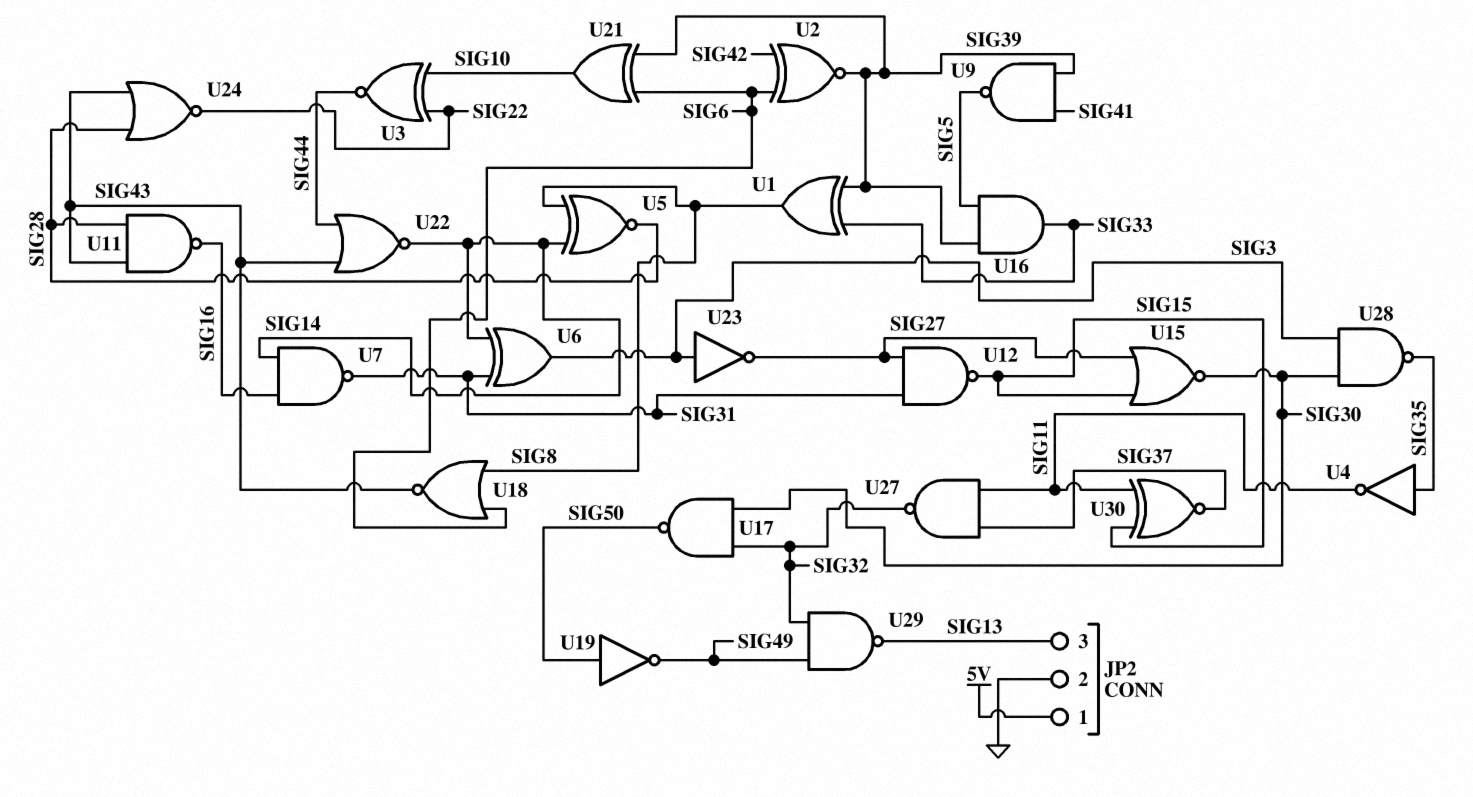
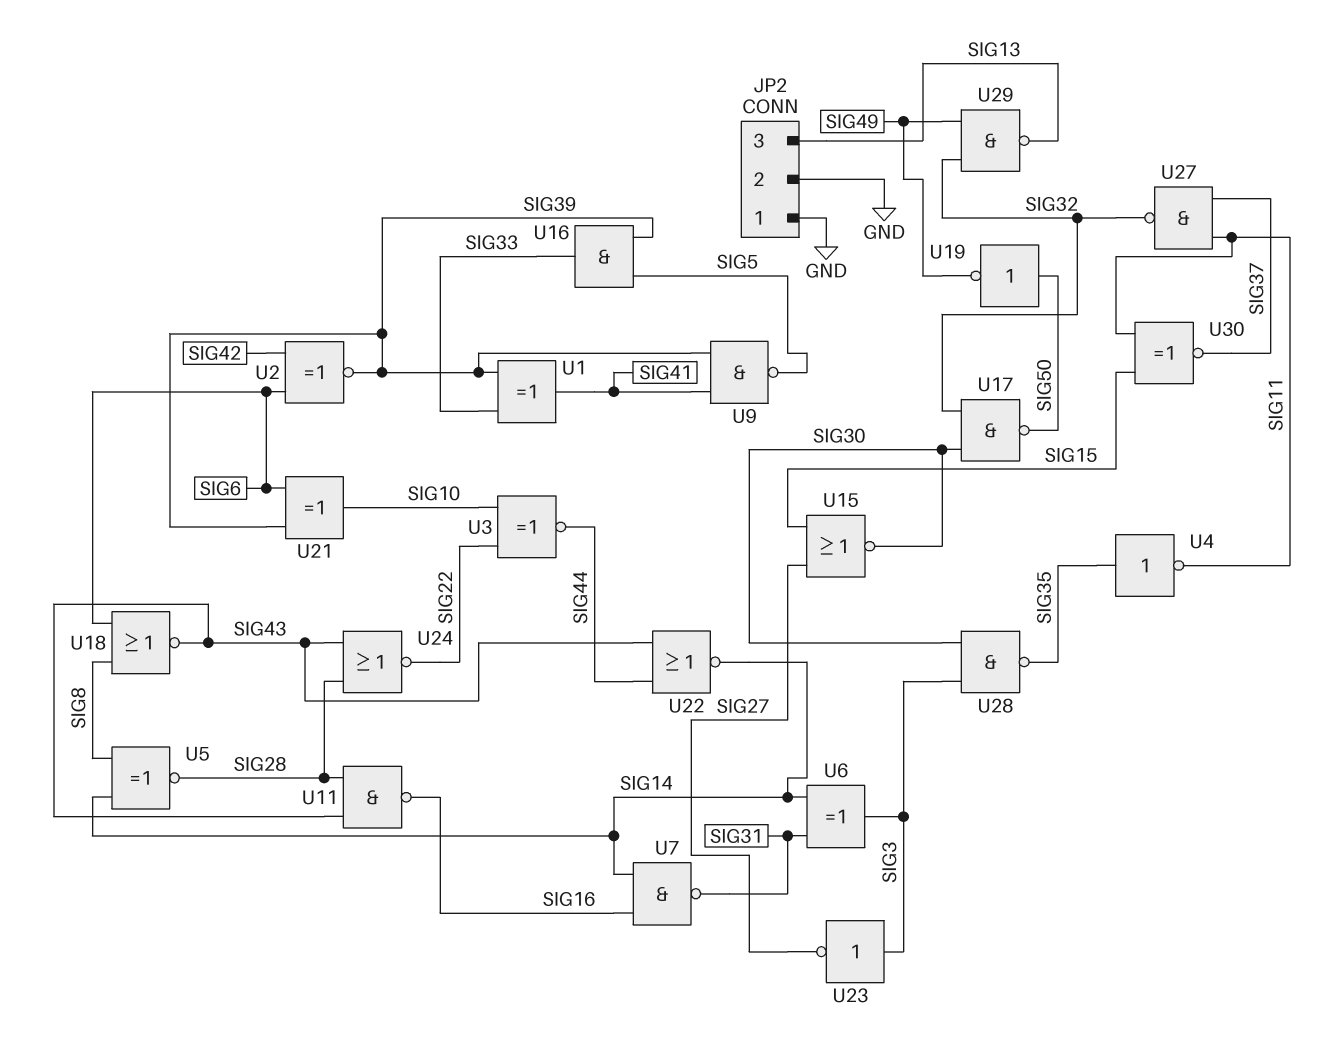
JP2 pin 1: 5V -> GND
U1: XOR (in SIG33, in SIG39, out SIG8) -> XOR (in SIG33, in SIG39, out SIG41)
U12: NAND (in SIG27, in SIG31, out SIG15) -> none

